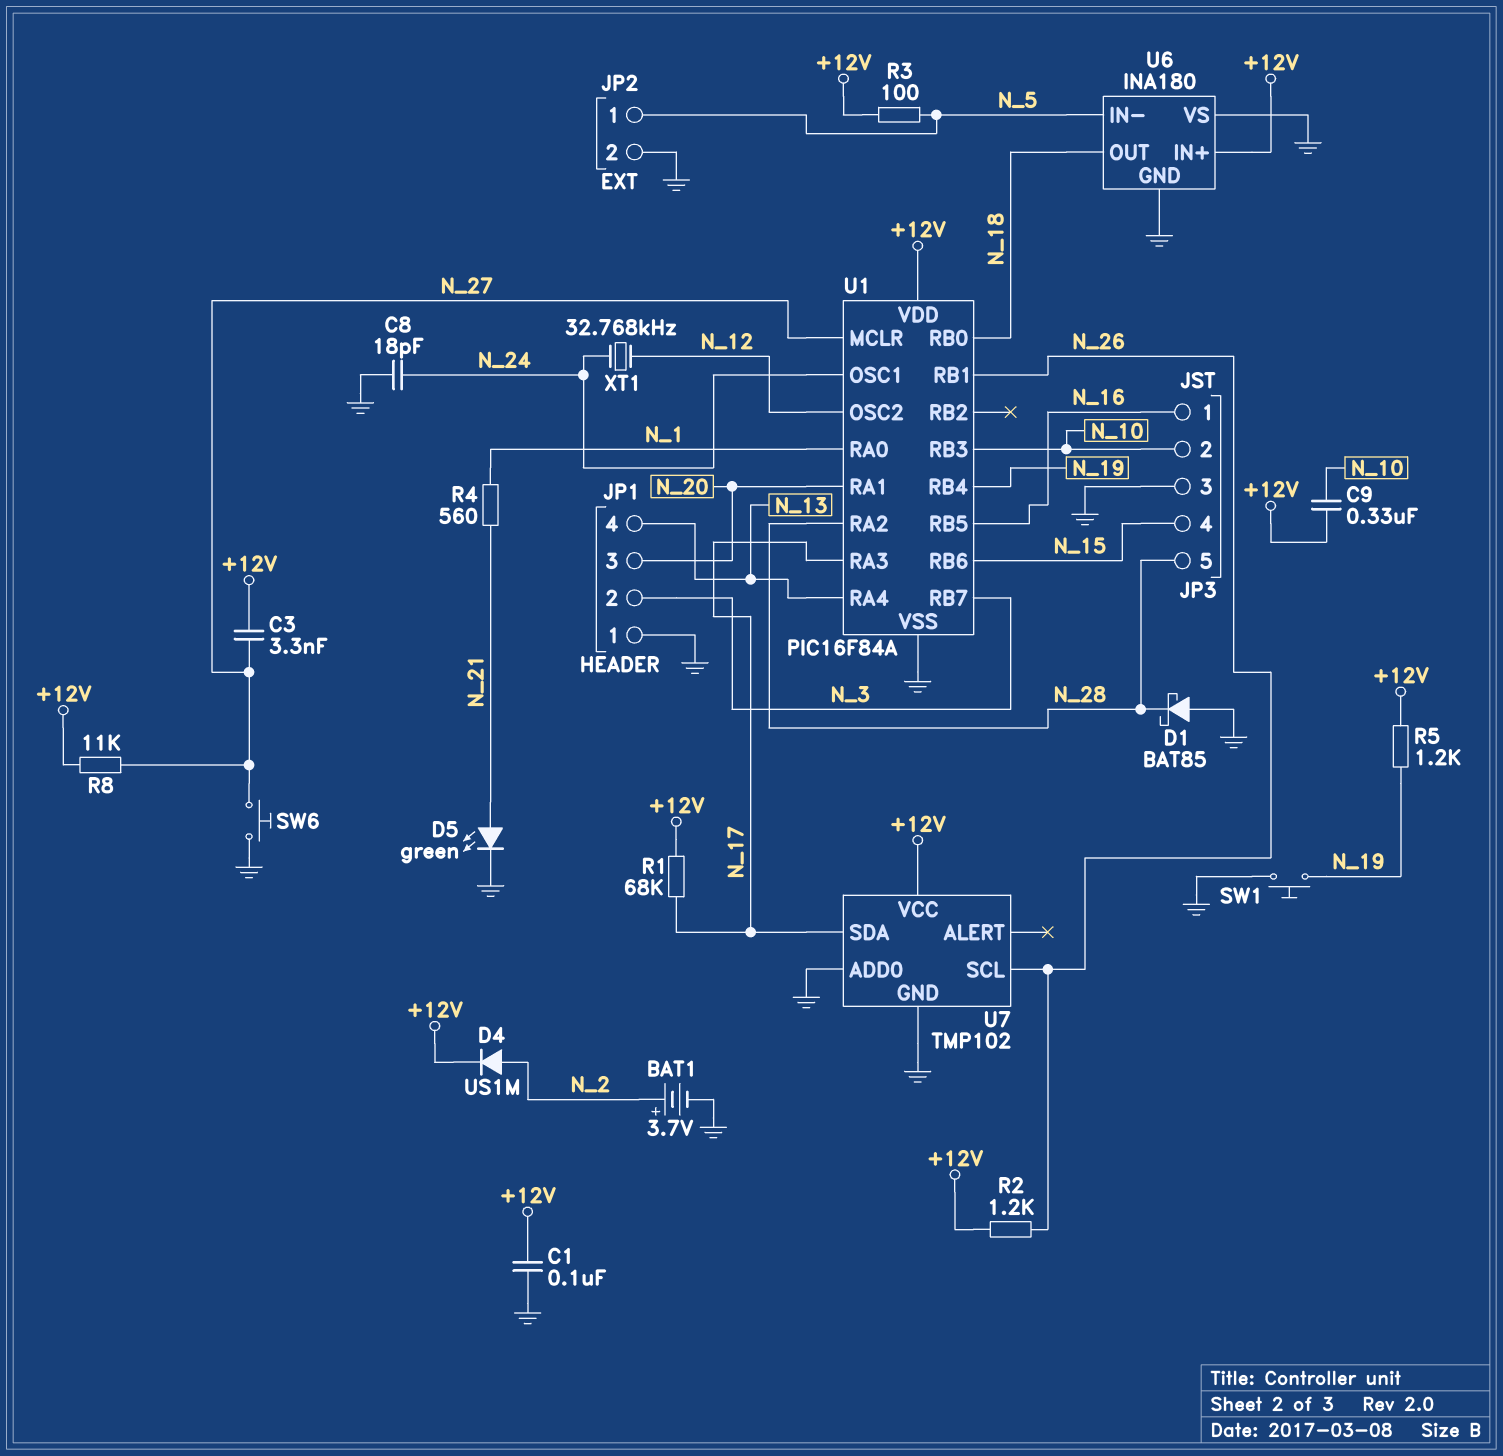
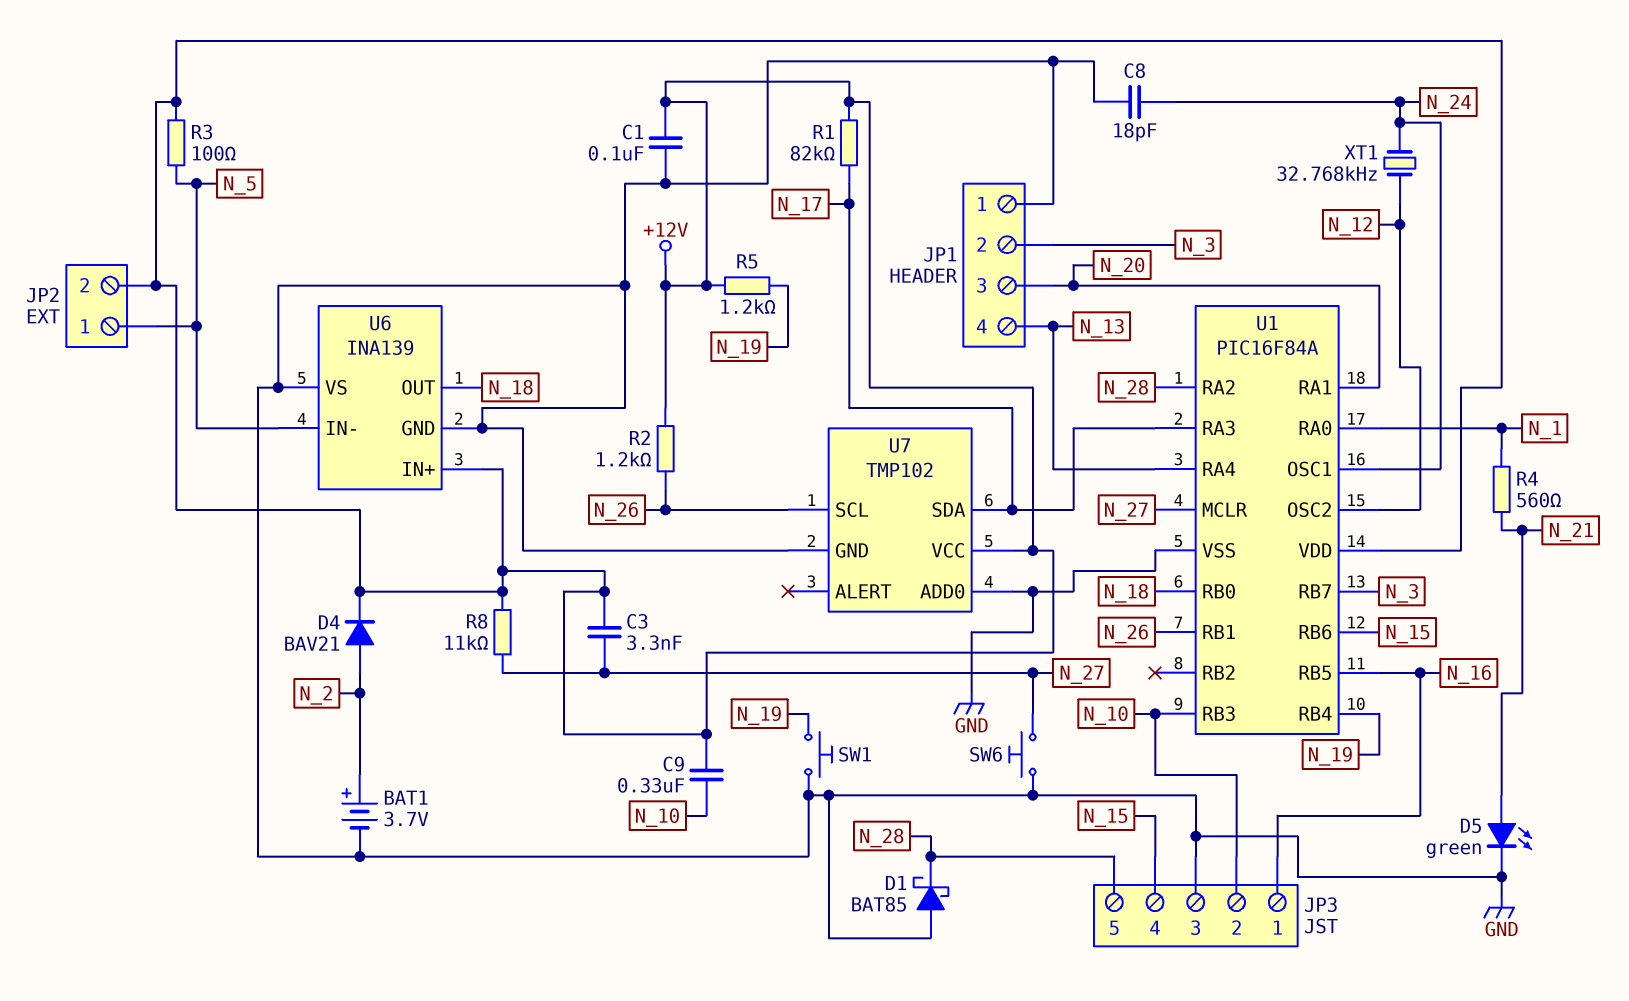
D4: diode US1M (A N_2, K +12V) -> diode BAV21 (A N_2, K +12V)
JP2 pin 2: GND -> +12V
R1: 68k (+12V, N_17) -> 82k (+12V, N_17)
U6: INA180 -> INA139

